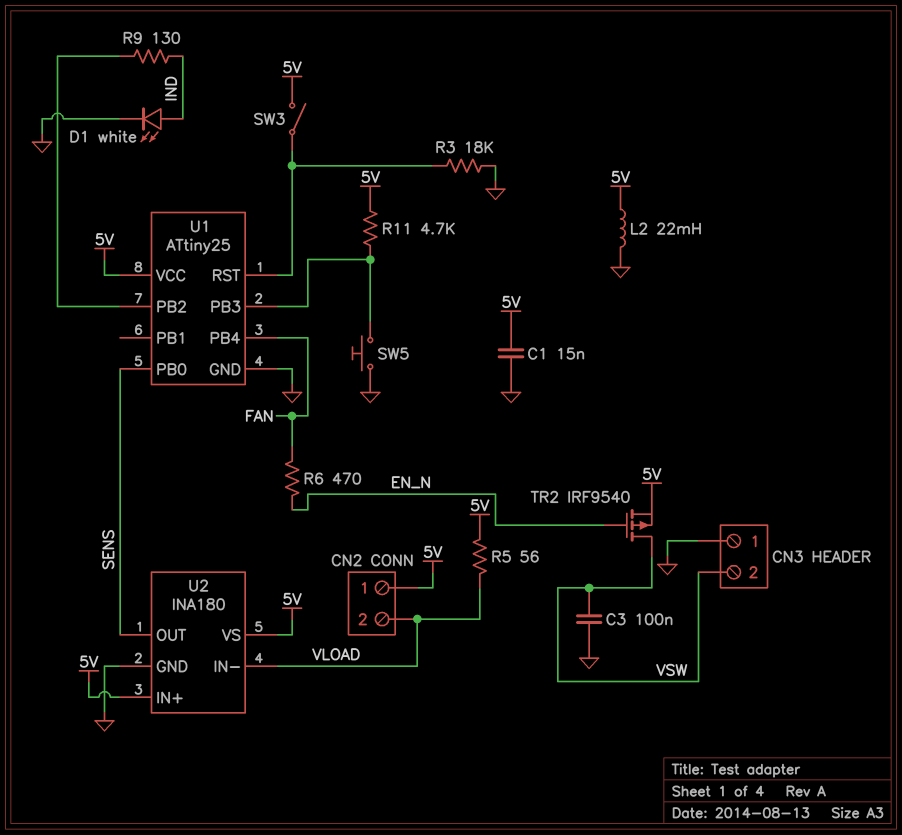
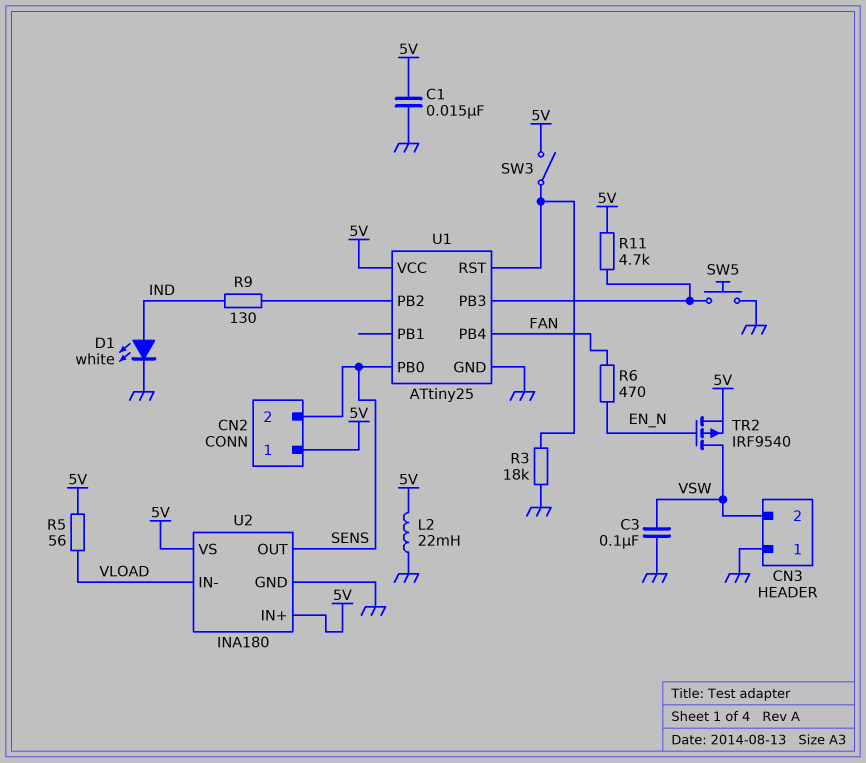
CN2 pin 2: VLOAD -> SENS

